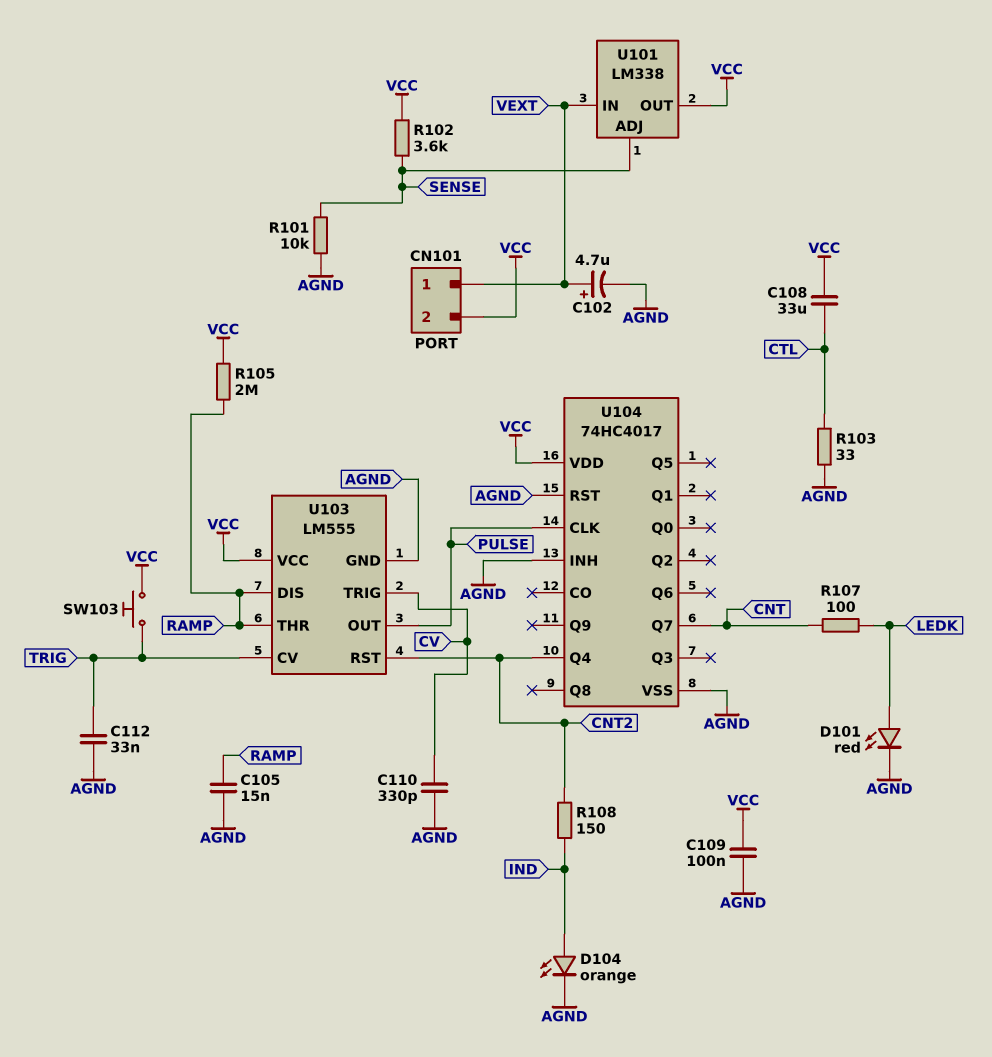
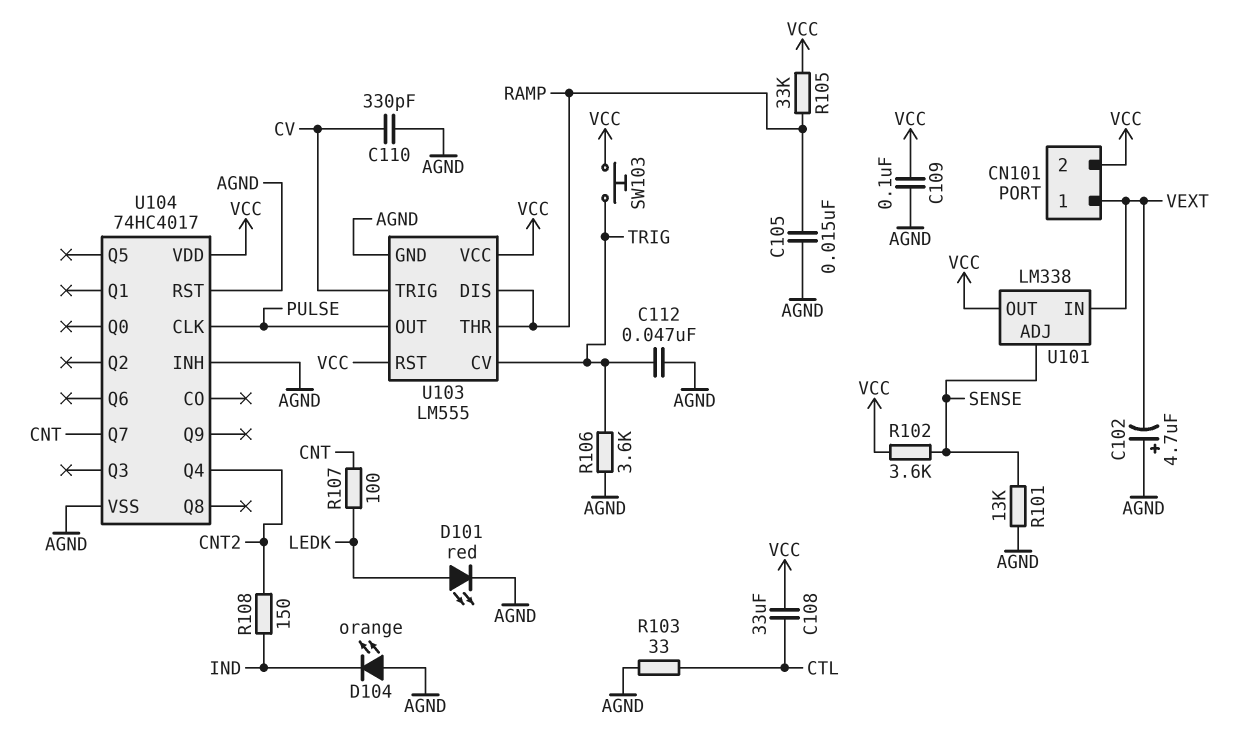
C102: 4.7uF (plus VEXT, minus AGND) -> 4.7uF (plus AGND, minus VEXT)
C112: 33nF (AGND, TRIG) -> 47nF (AGND, TRIG)
D104: LED orange (A IND, K AGND) -> LED orange (A AGND, K IND)
R101: 10k (AGND, SENSE) -> 13k (AGND, SENSE)
R105: 2M (RAMP, VCC) -> 33k (RAMP, VCC)
R106: none -> 3.6k (AGND, TRIG)
U103 pin RST: CNT2 -> VCC

